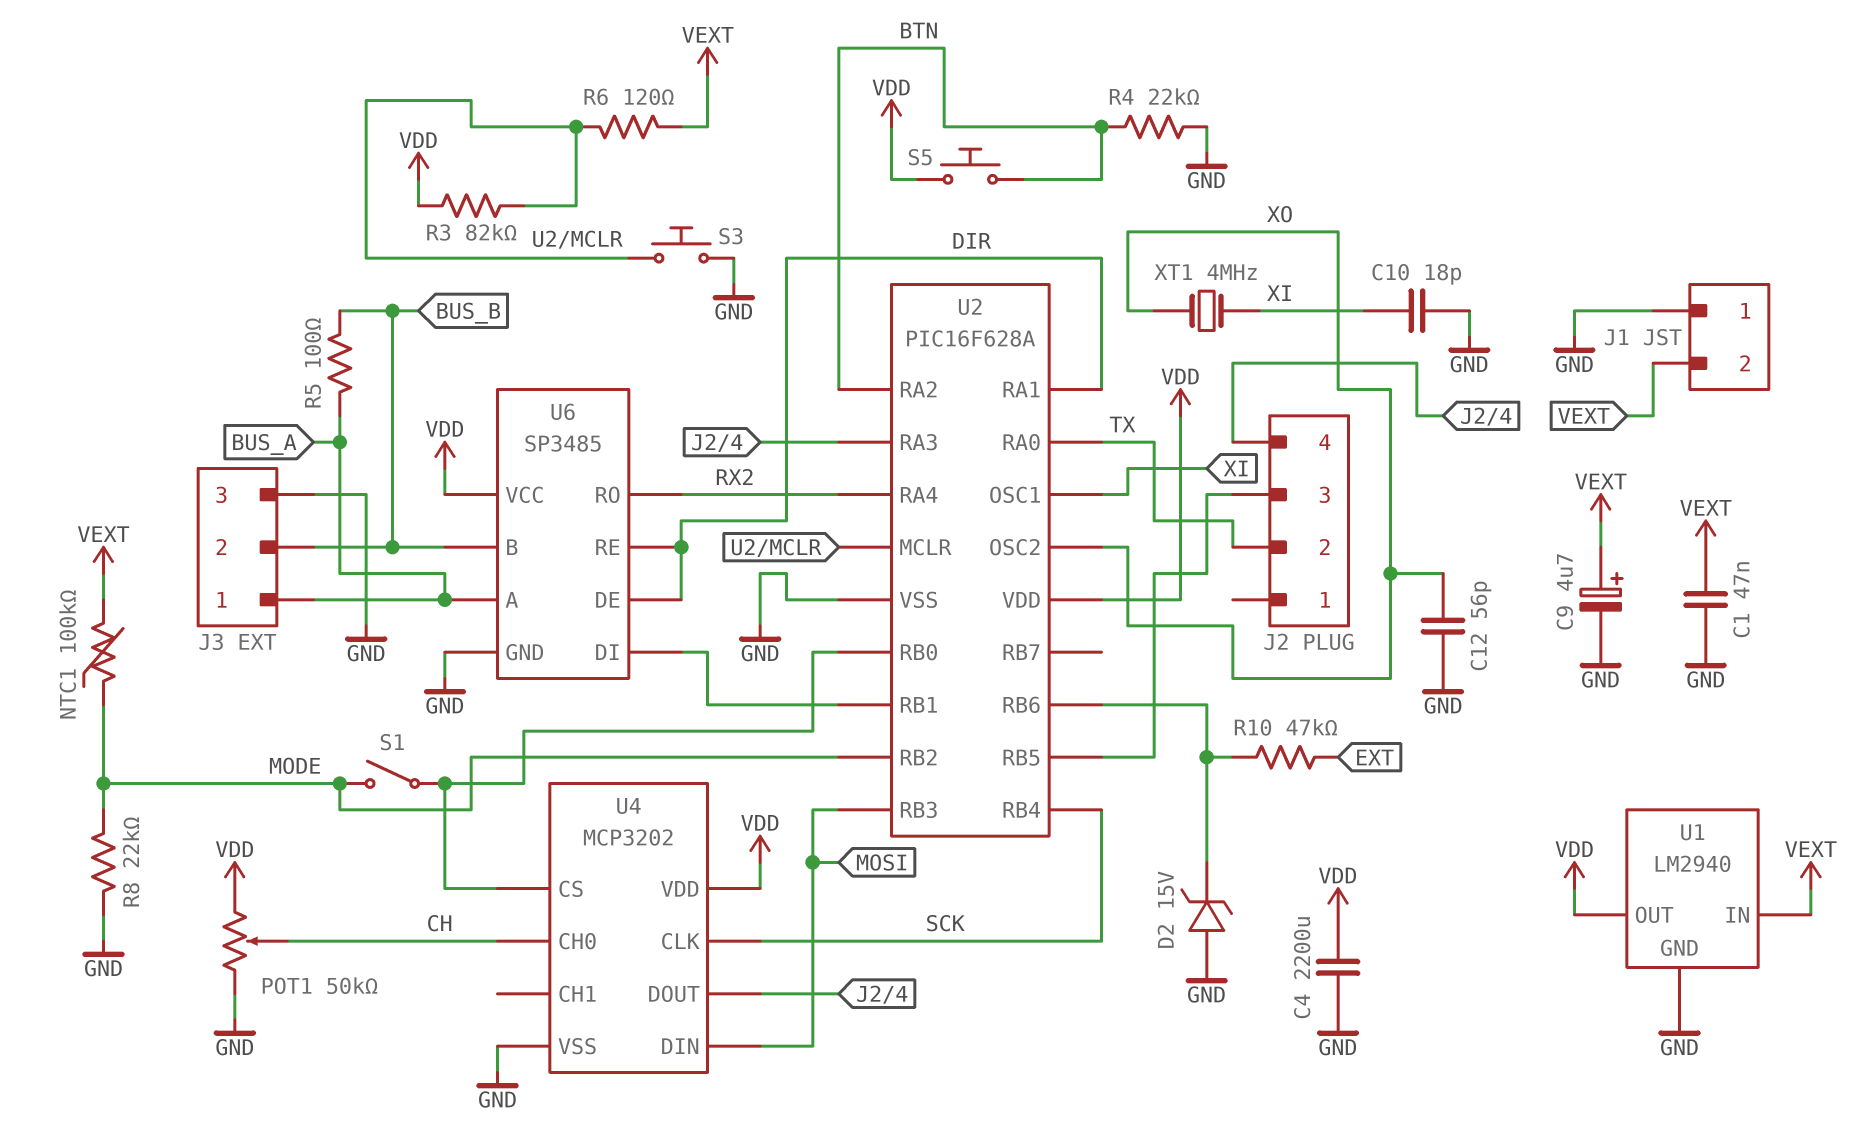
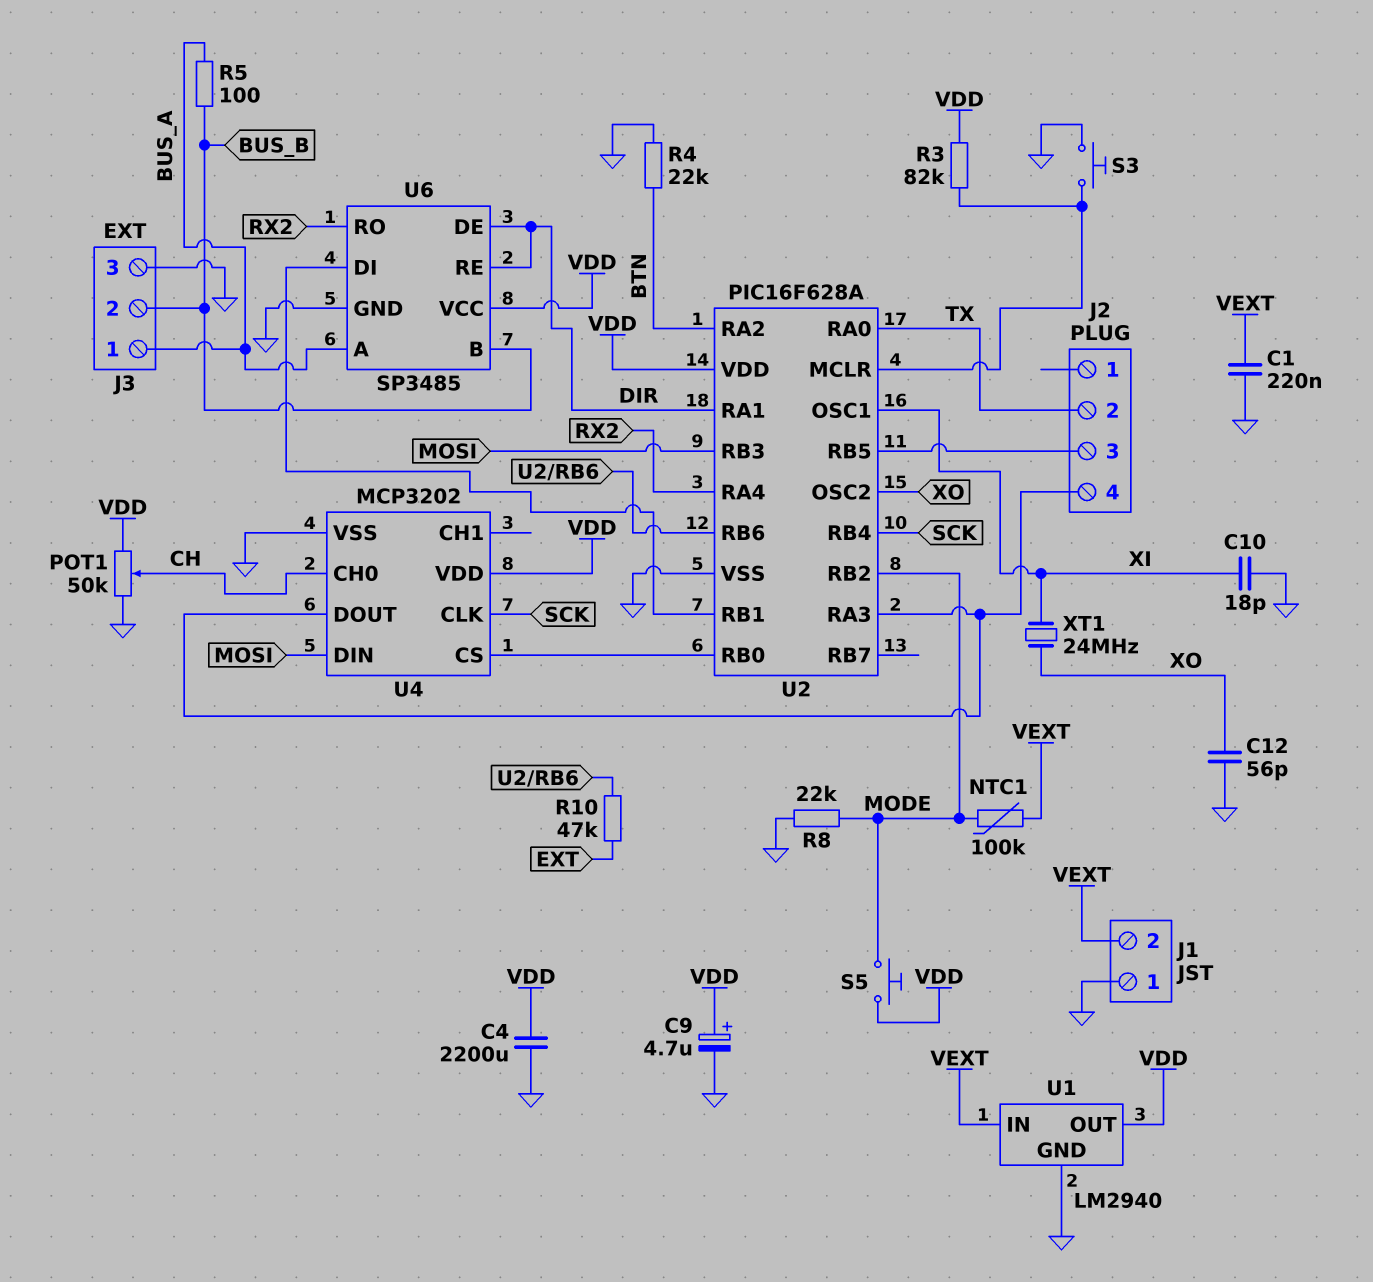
C1: 47nF (GND, VEXT) -> 220nF (GND, VEXT)
C9: 4.7uF (plus VEXT, minus GND) -> 4.7uF (plus VDD, minus GND)
D2: zener 15V (A GND, K U2/RB6) -> none
R6: 120 (U2/MCLR, VEXT) -> none
S1: switch (MODE, U2/RB0) -> none
S5: button (BTN, VDD) -> button (MODE, VDD)
XT1: 4MHz (XI, XO) -> 24MHz (XI, XO)

